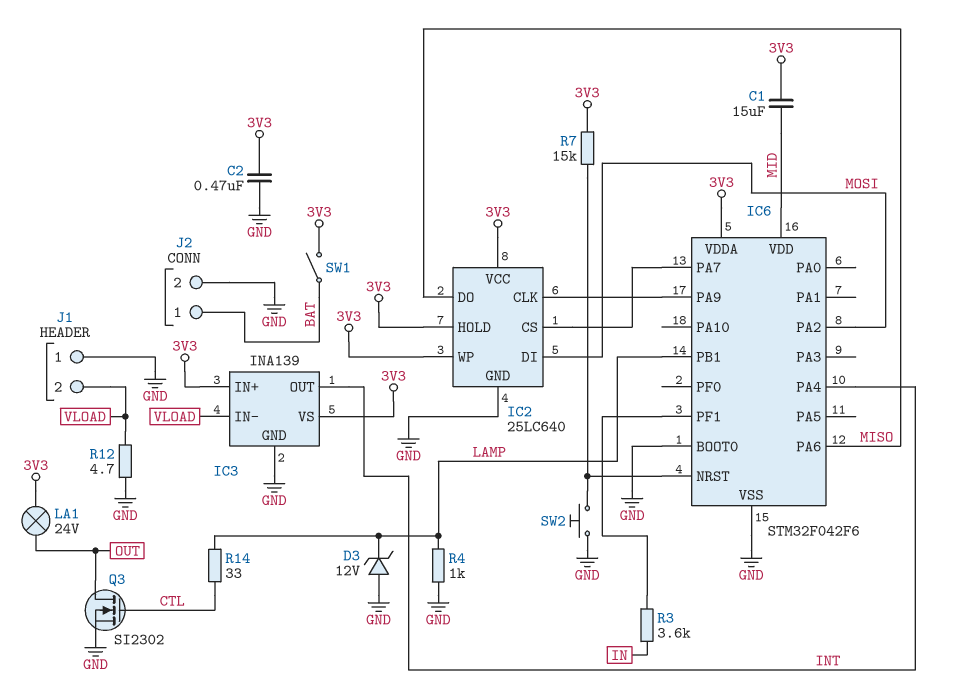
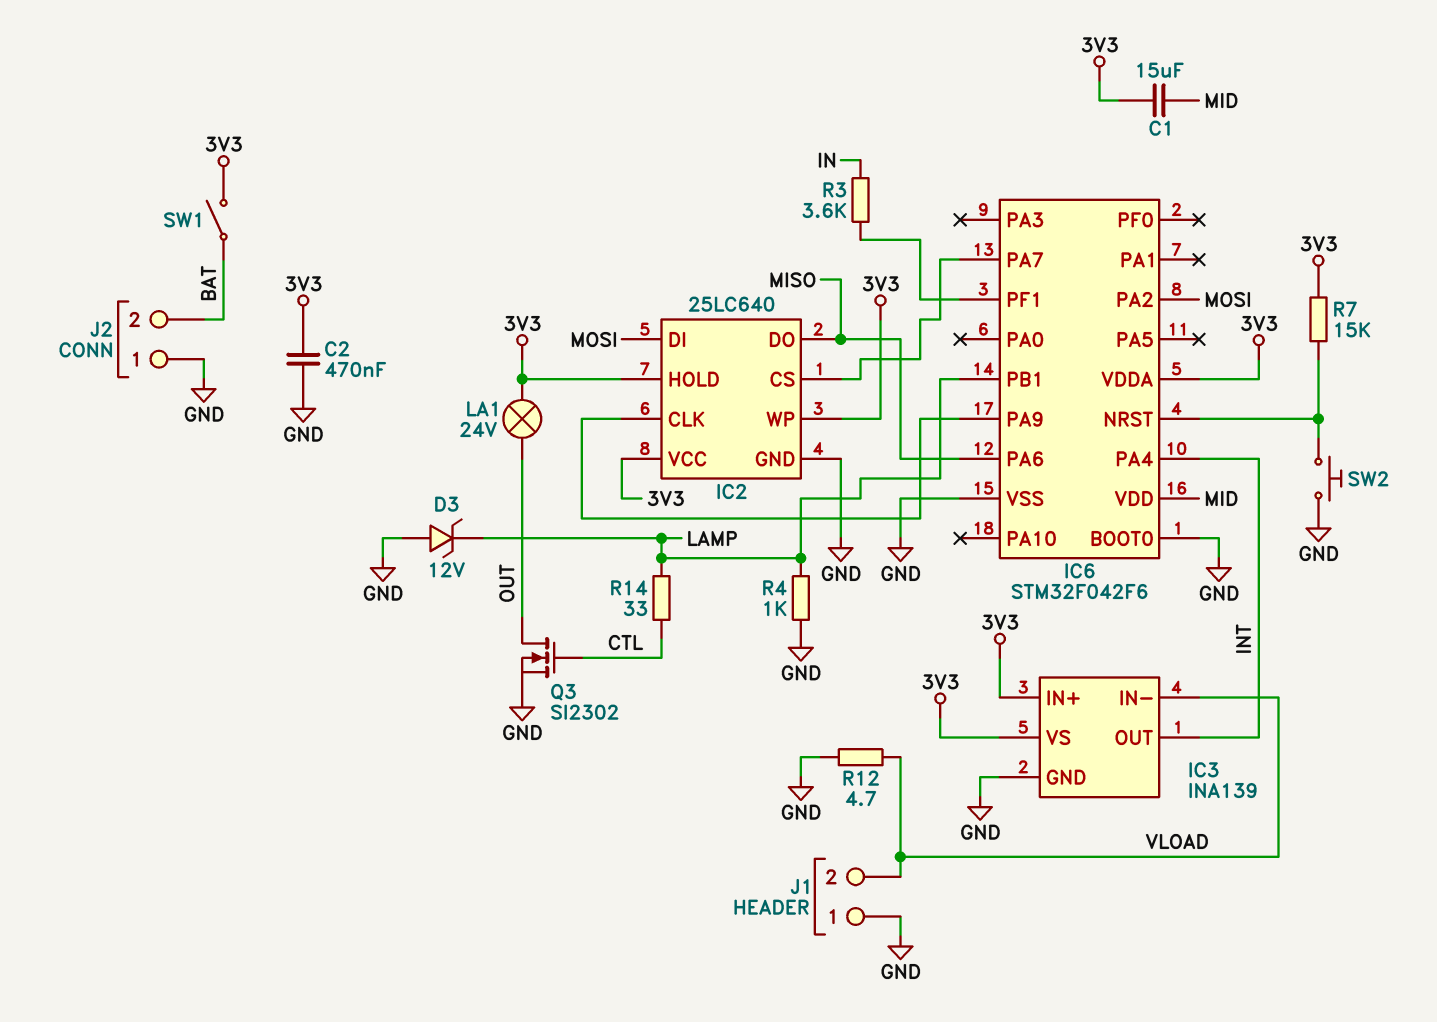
J2 pin 1: BAT -> GND
J2 pin 2: GND -> BAT

